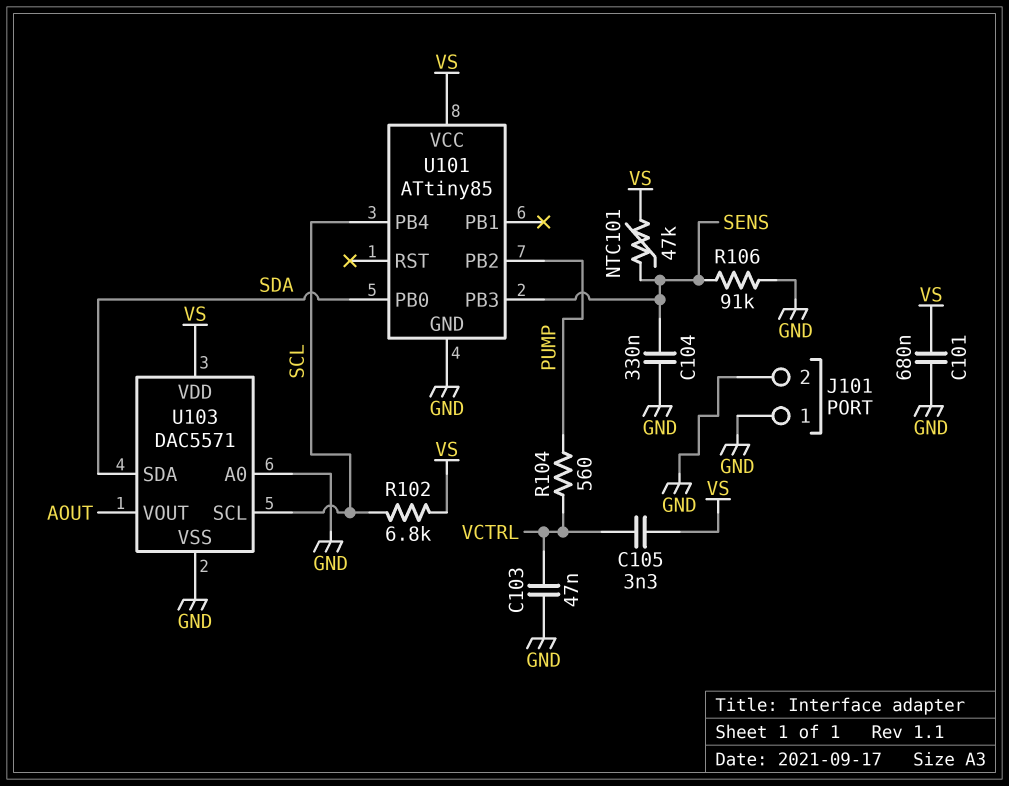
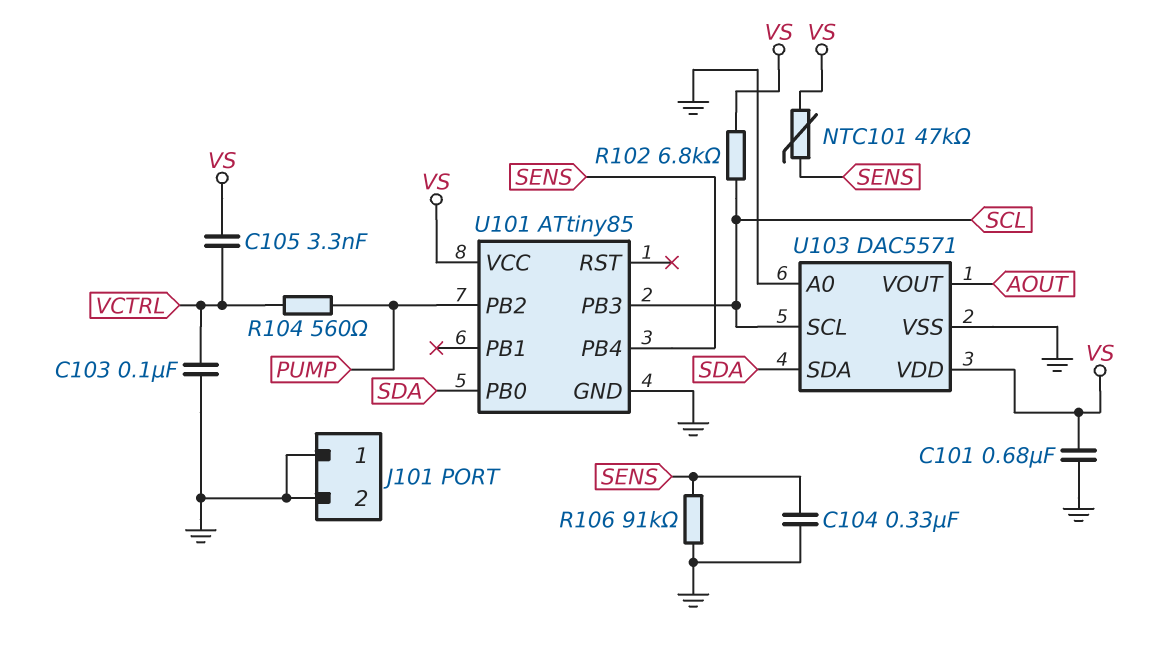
C103: 47nF (GND, VCTRL) -> 100nF (GND, VCTRL)
U101 pin PB3: SENS -> SCL
U101 pin PB4: SCL -> SENS

